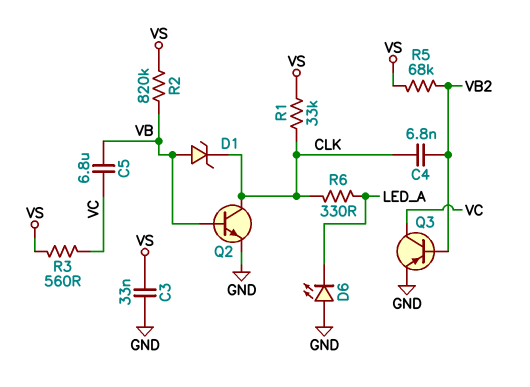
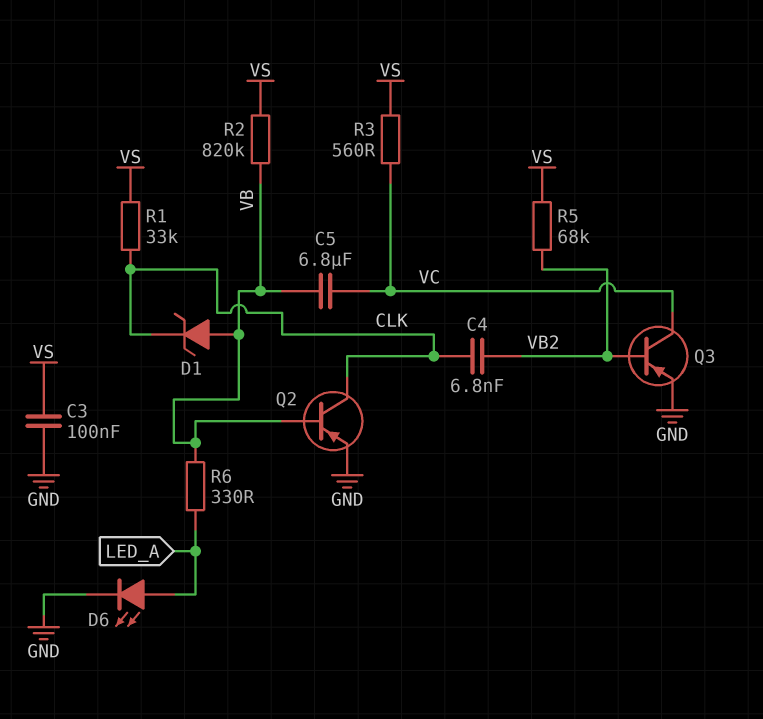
C3: 33nF (GND, VS) -> 100nF (GND, VS)
D6: LED (A GND, K LED_A) -> LED (A LED_A, K GND)
Q2: NPN (B VB, C CLK, E GND) -> PNP (B VB, C CLK, E GND)
R6: 330 (CLK, LED_A) -> 330 (LED_A, VB)

